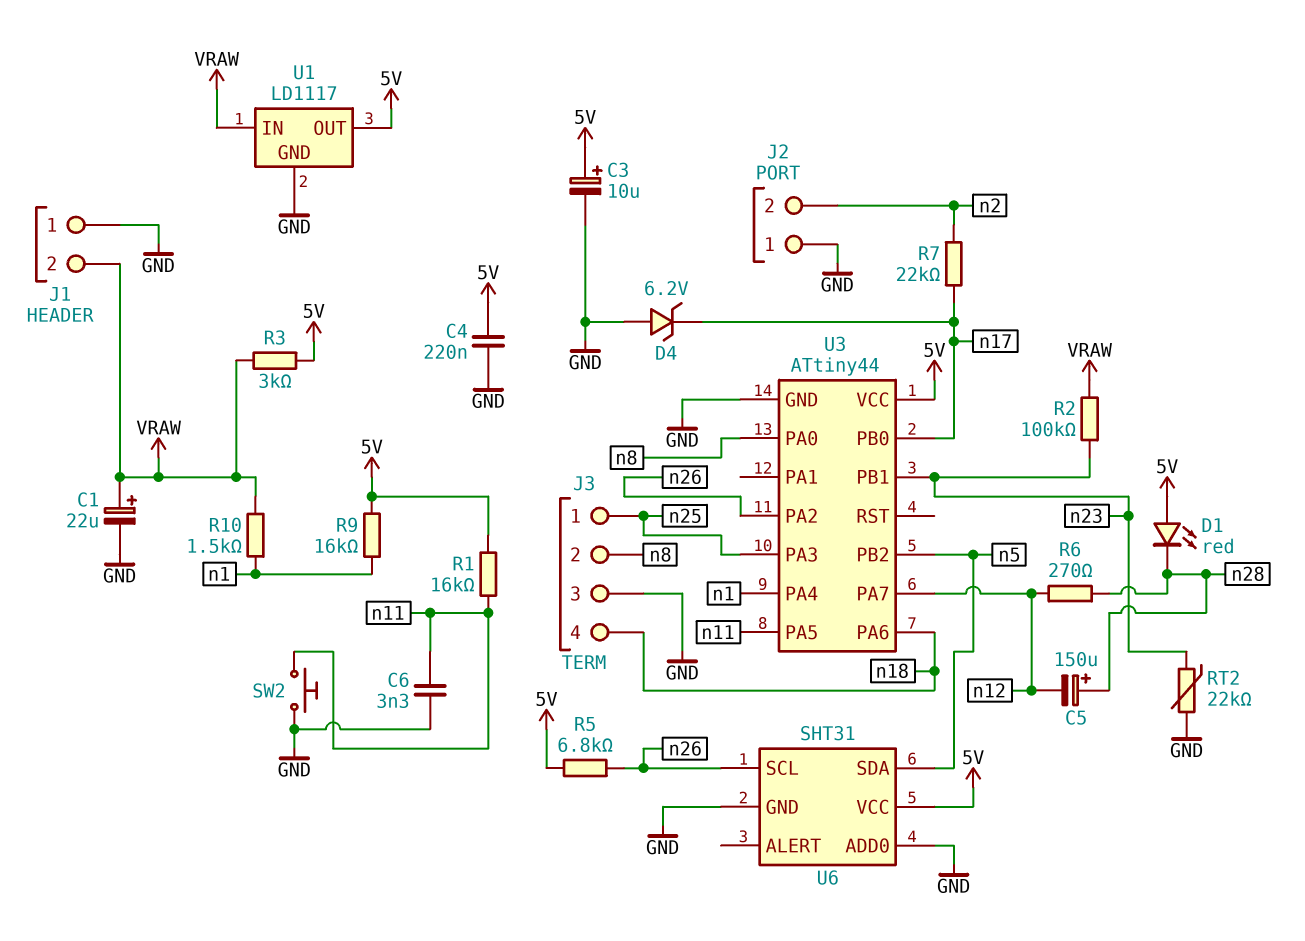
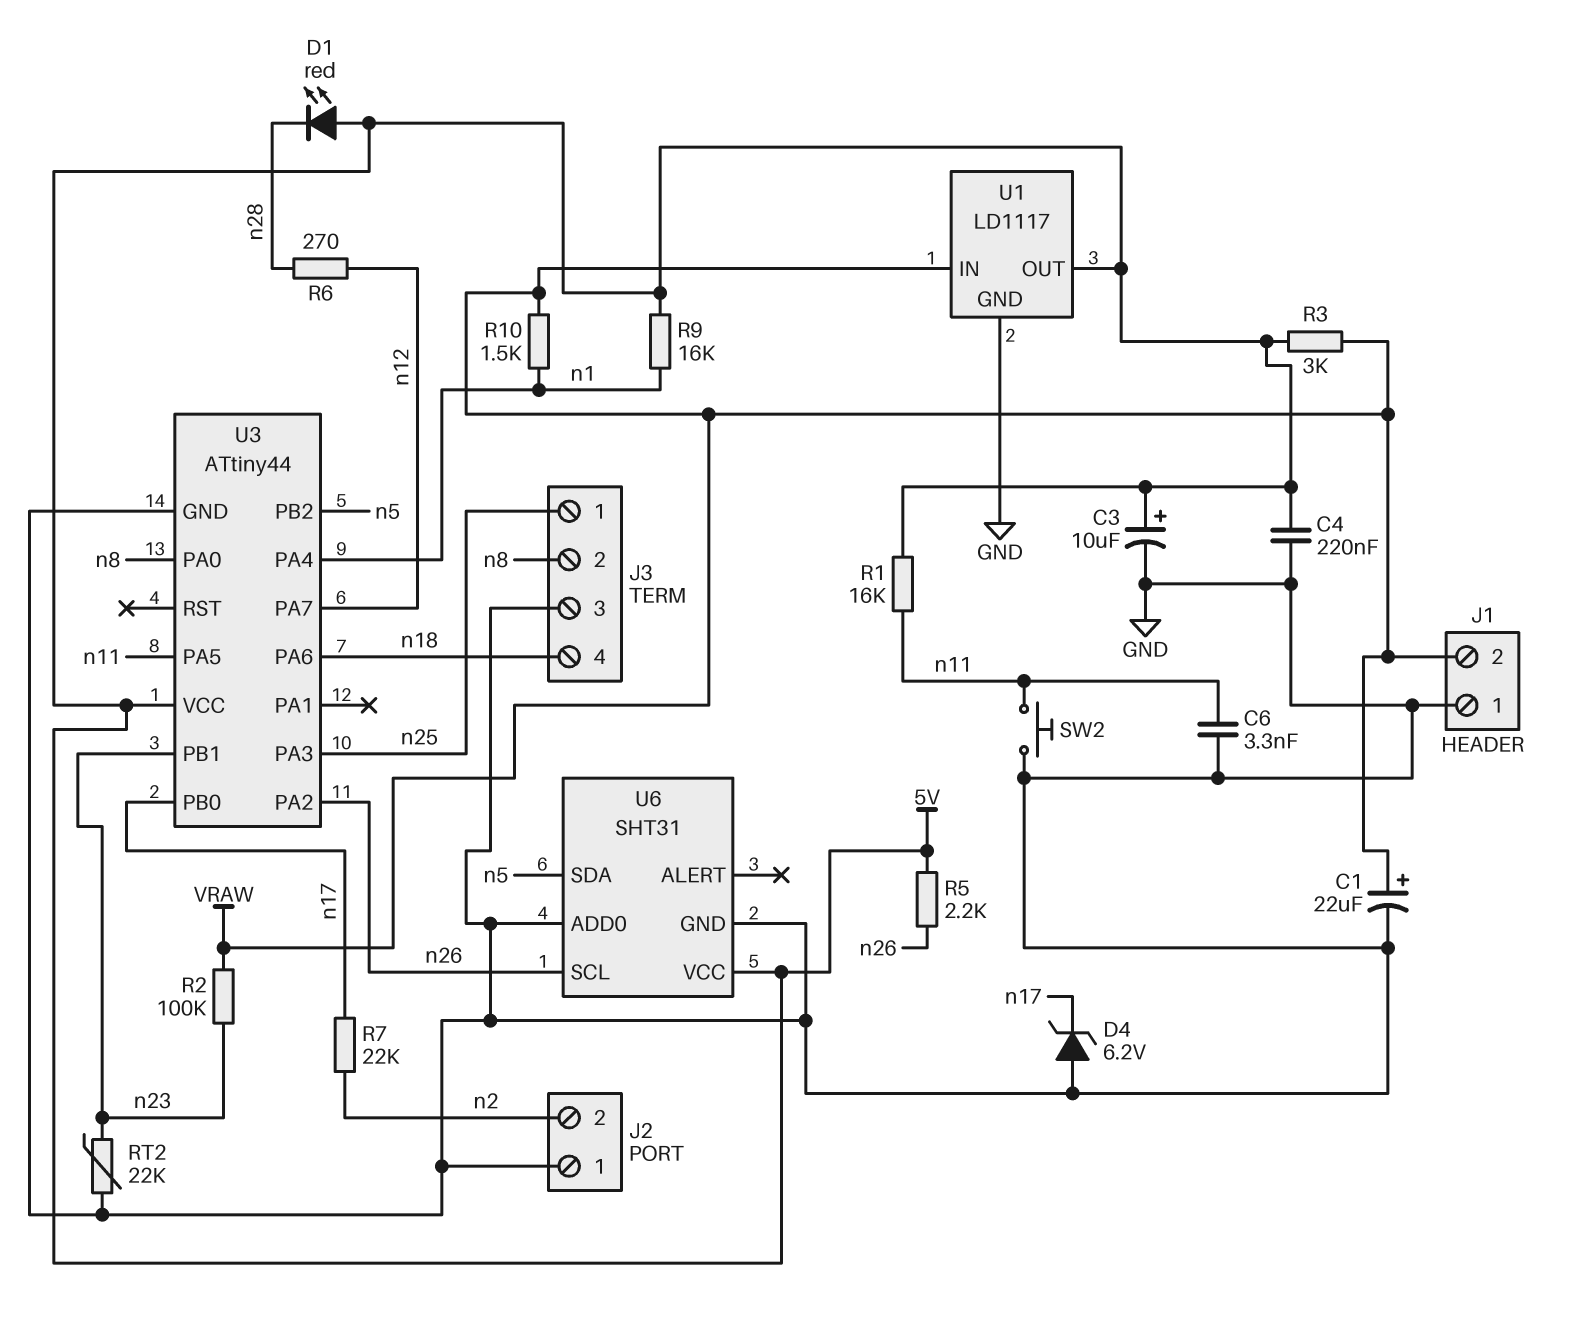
C5: 150uF (plus n28, minus n12) -> none
R5: 6.8k (5V, n26) -> 2.2k (5V, n26)

